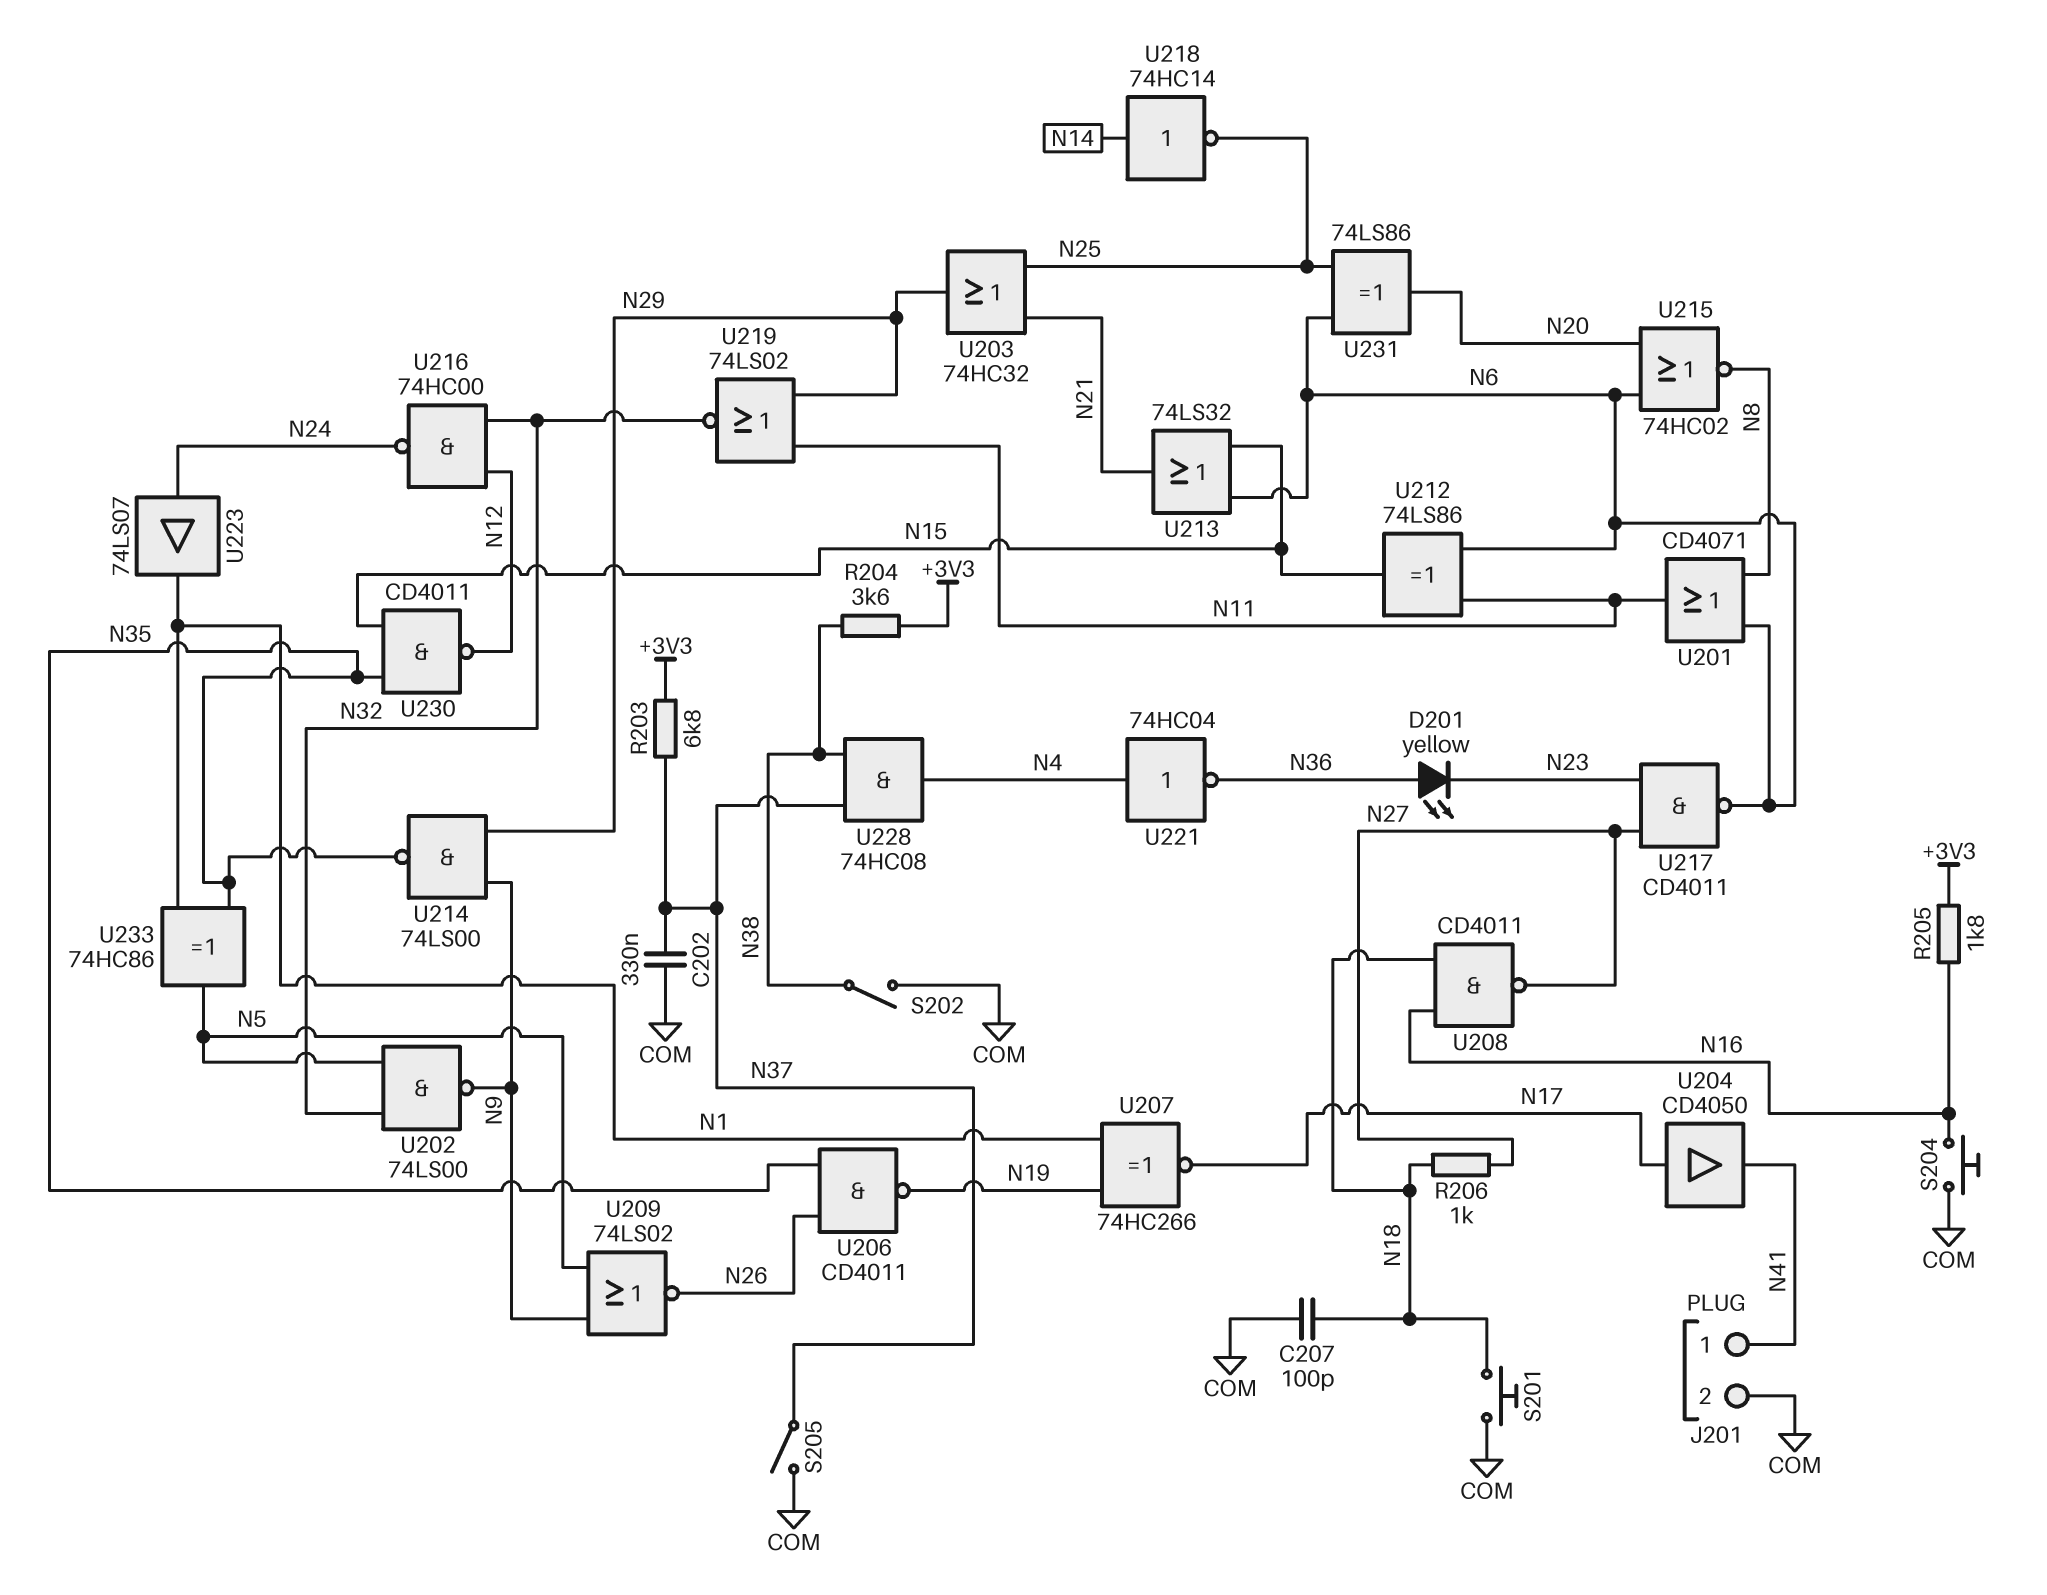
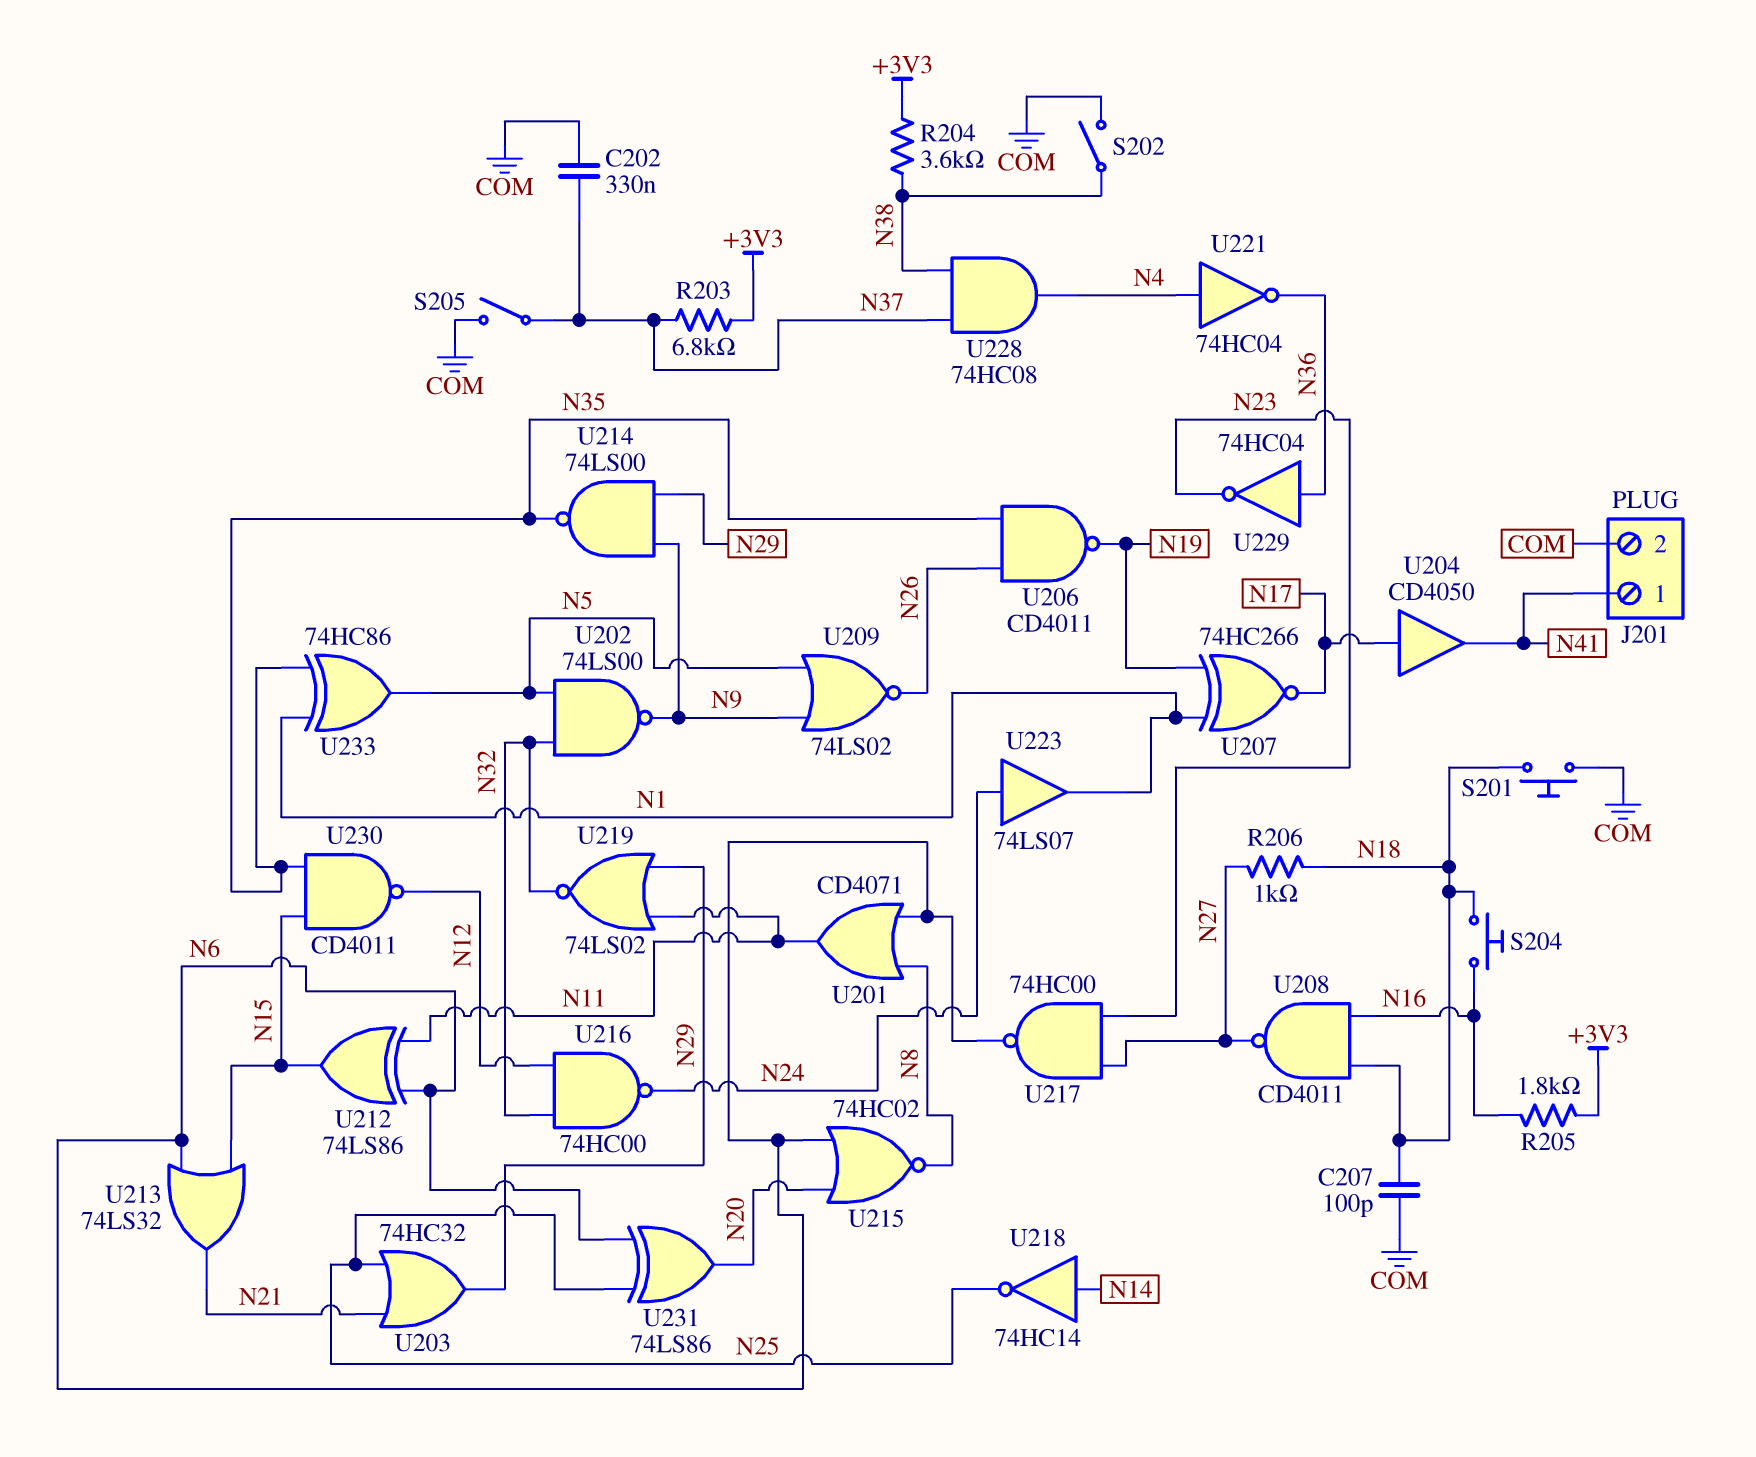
D201: LED yellow (A N36, K N23) -> none
S204: button (COM, N16) -> button (N16, N18)
U217: NAND CD4011 (in N23, in N27, out N6) -> NAND 74HC00 (in N23, in N27, out N6)
U229: none -> NOT 74HC04 (in N36, out N23)

